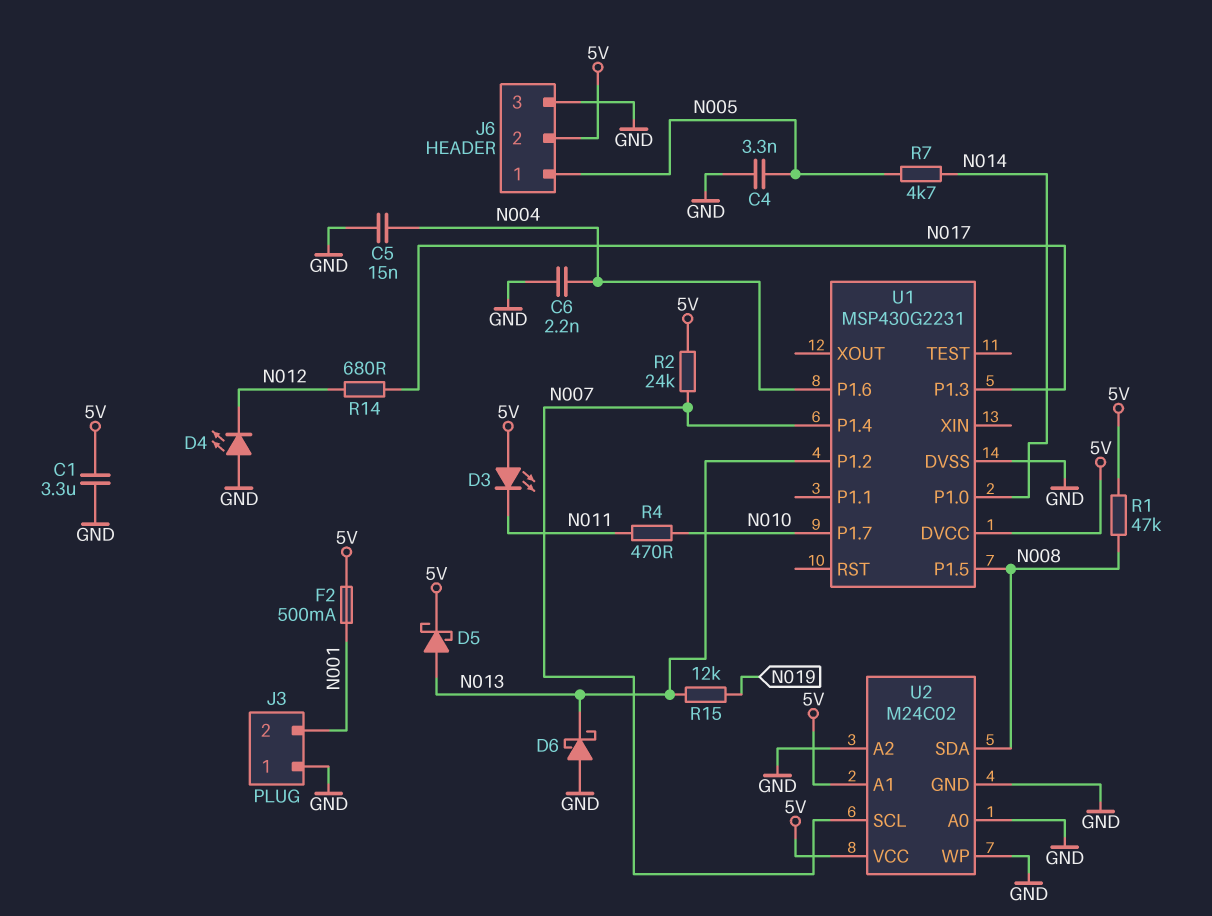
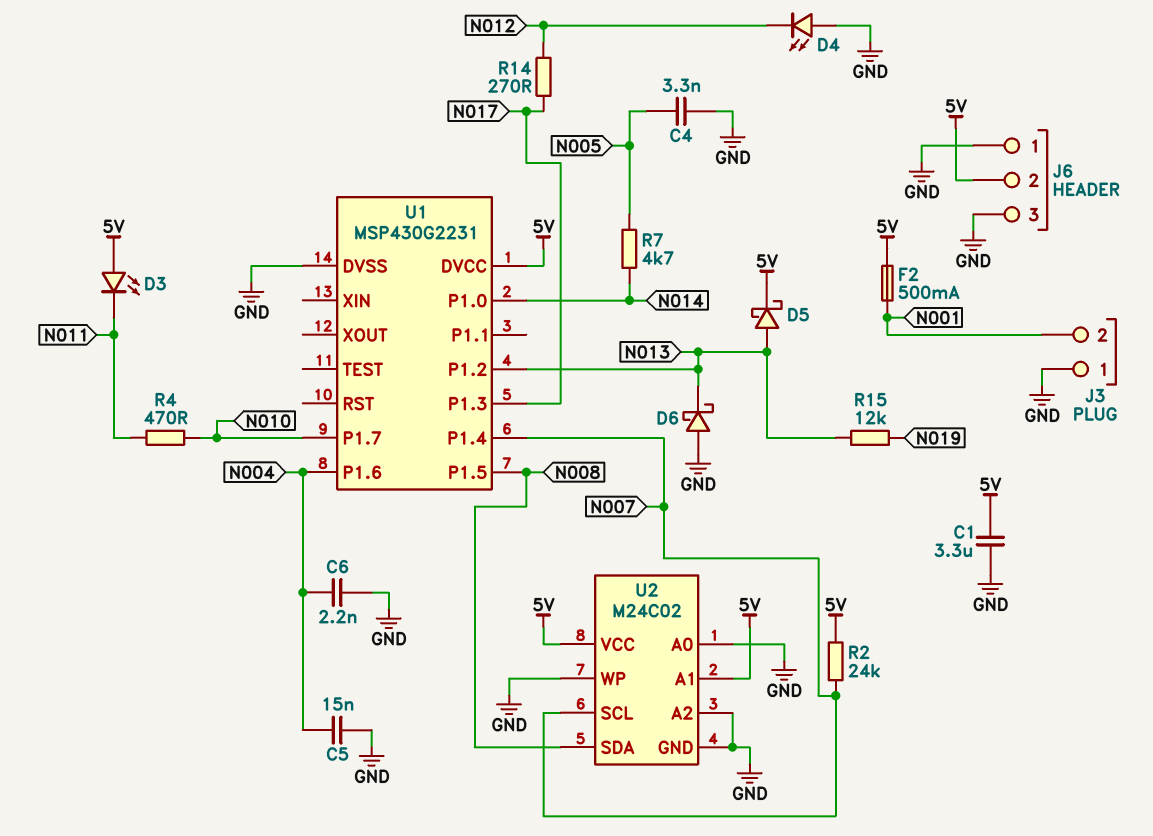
J6 pin 1: N005 -> GND
R1: 47k (5V, N008) -> none
R14: 680 (N012, N017) -> 270 (N012, N017)

